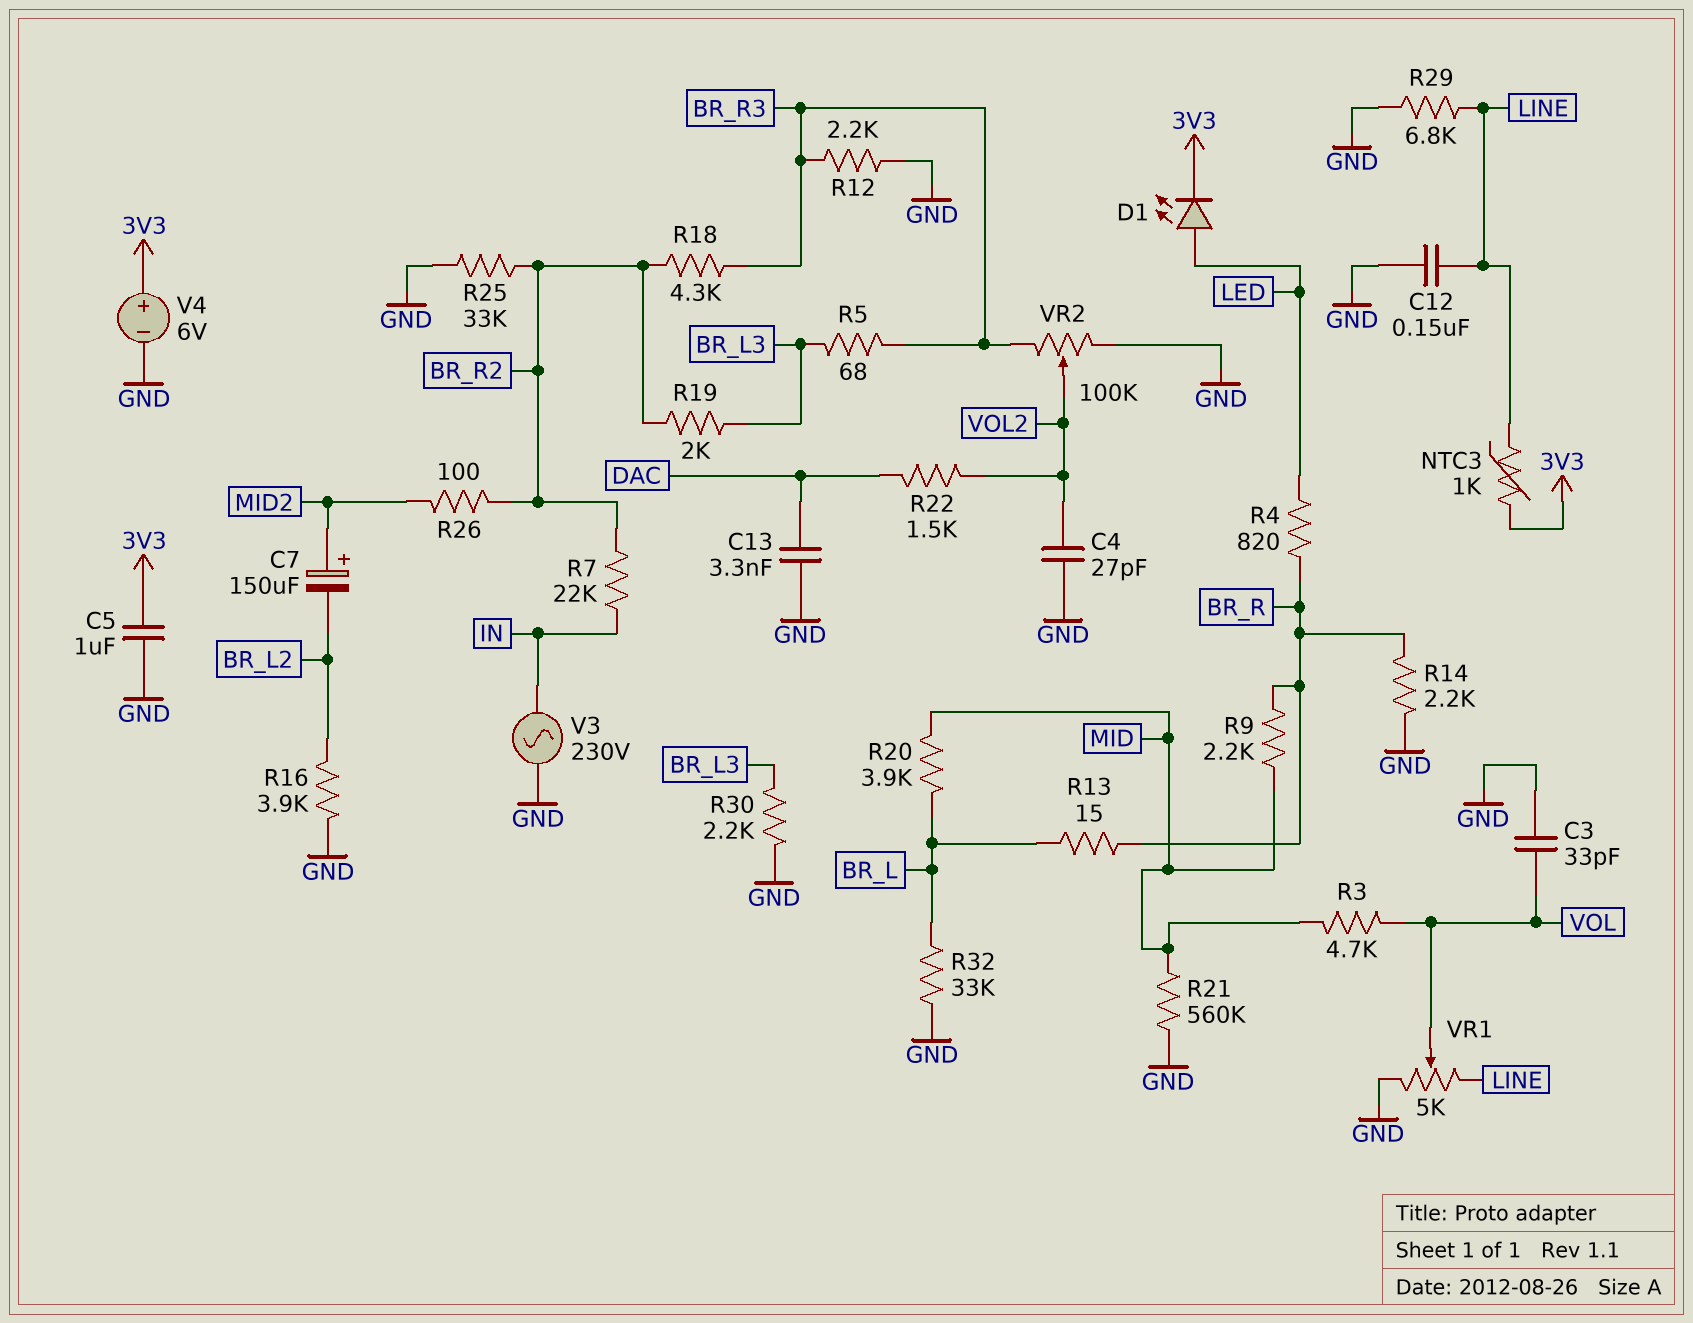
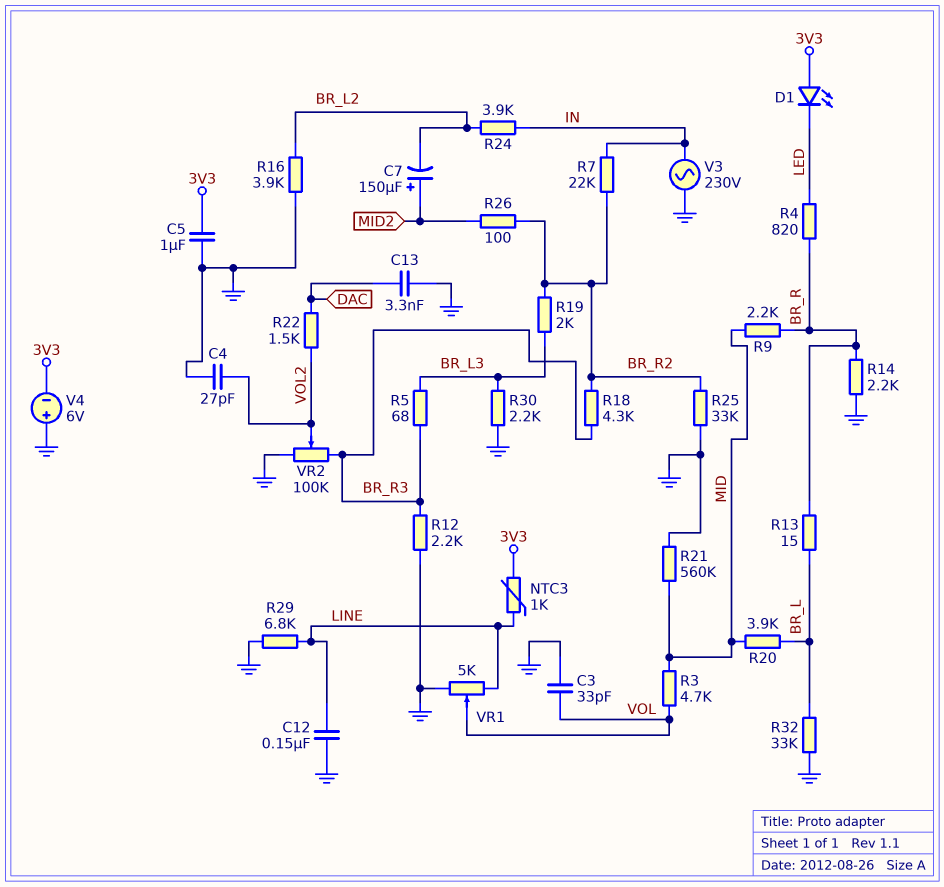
D1: LED (A LED, K 3V3) -> LED (A 3V3, K LED)
R24: none -> 3.9k (BR_L2, IN)
V4: 6V (plus 3V3, minus GND) -> 6V (plus GND, minus 3V3)

